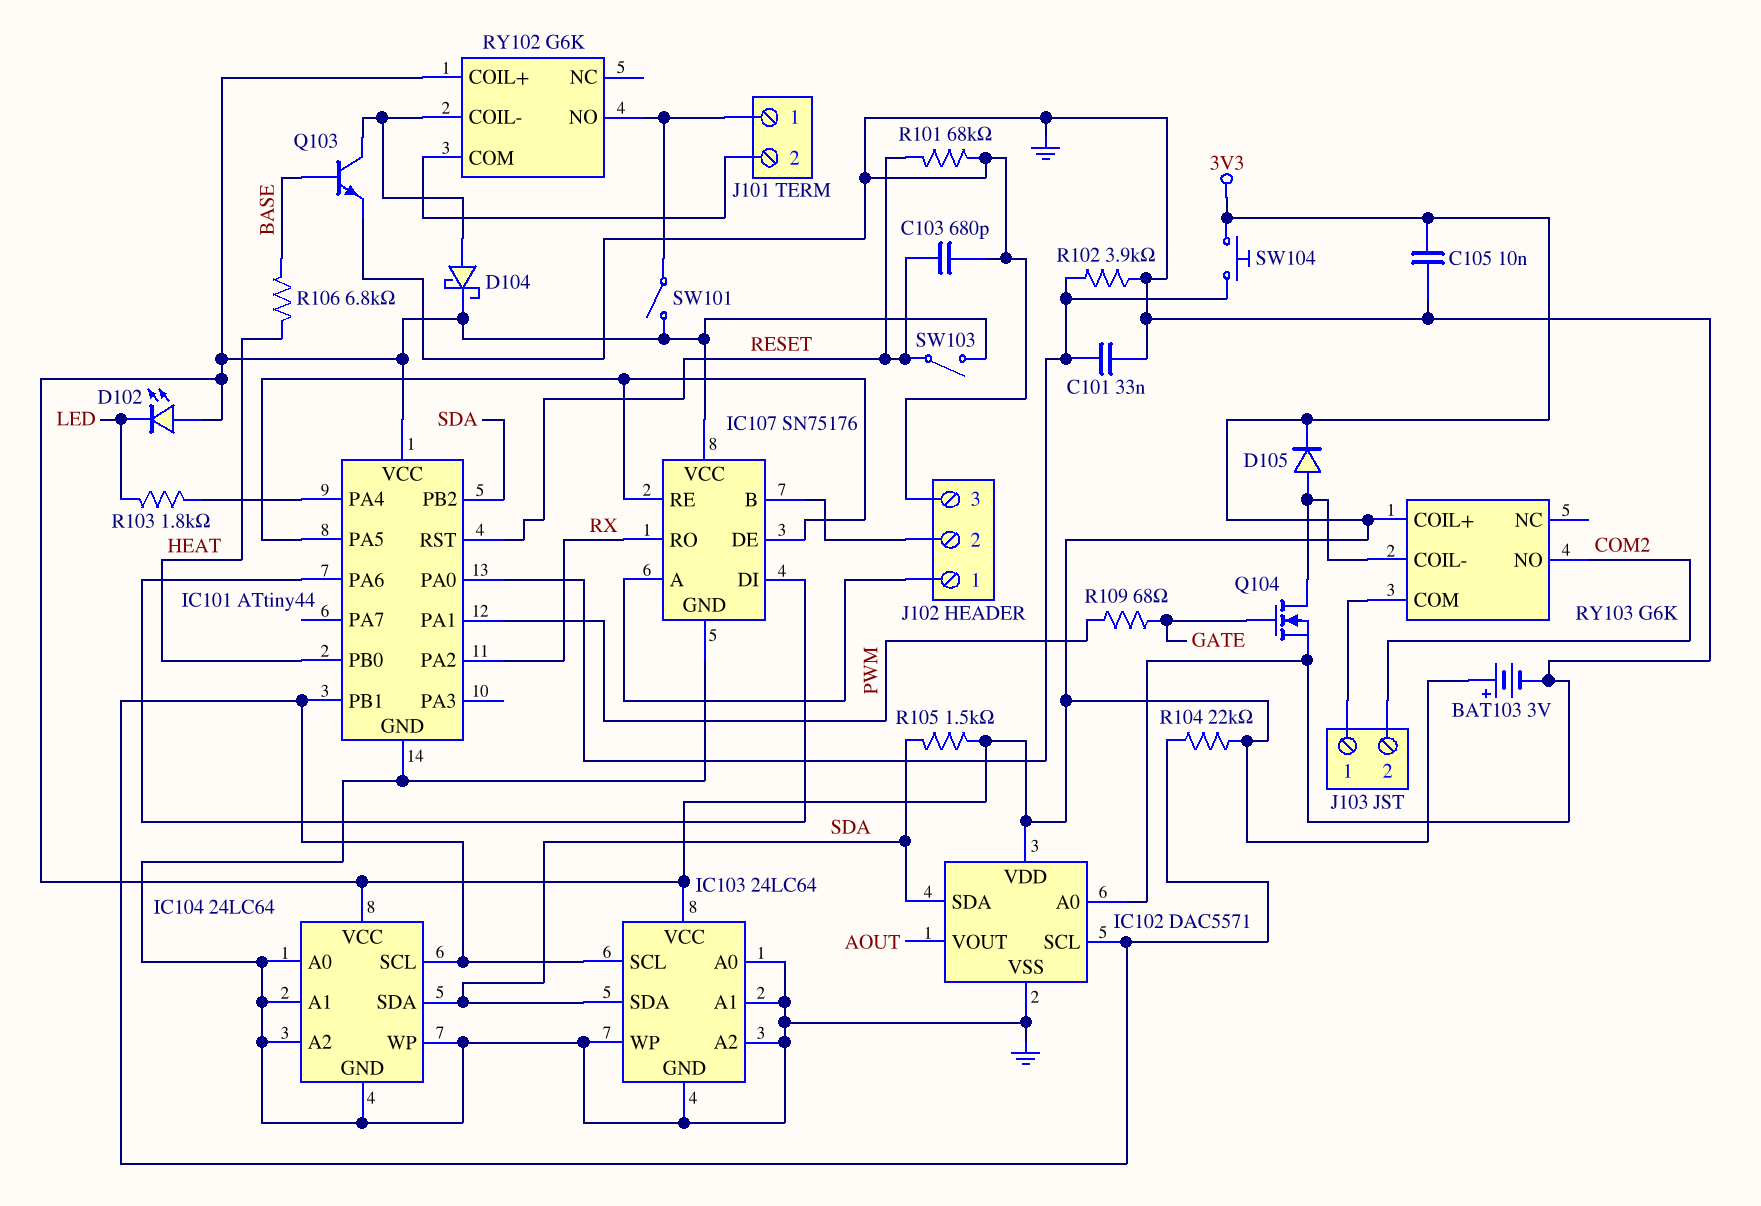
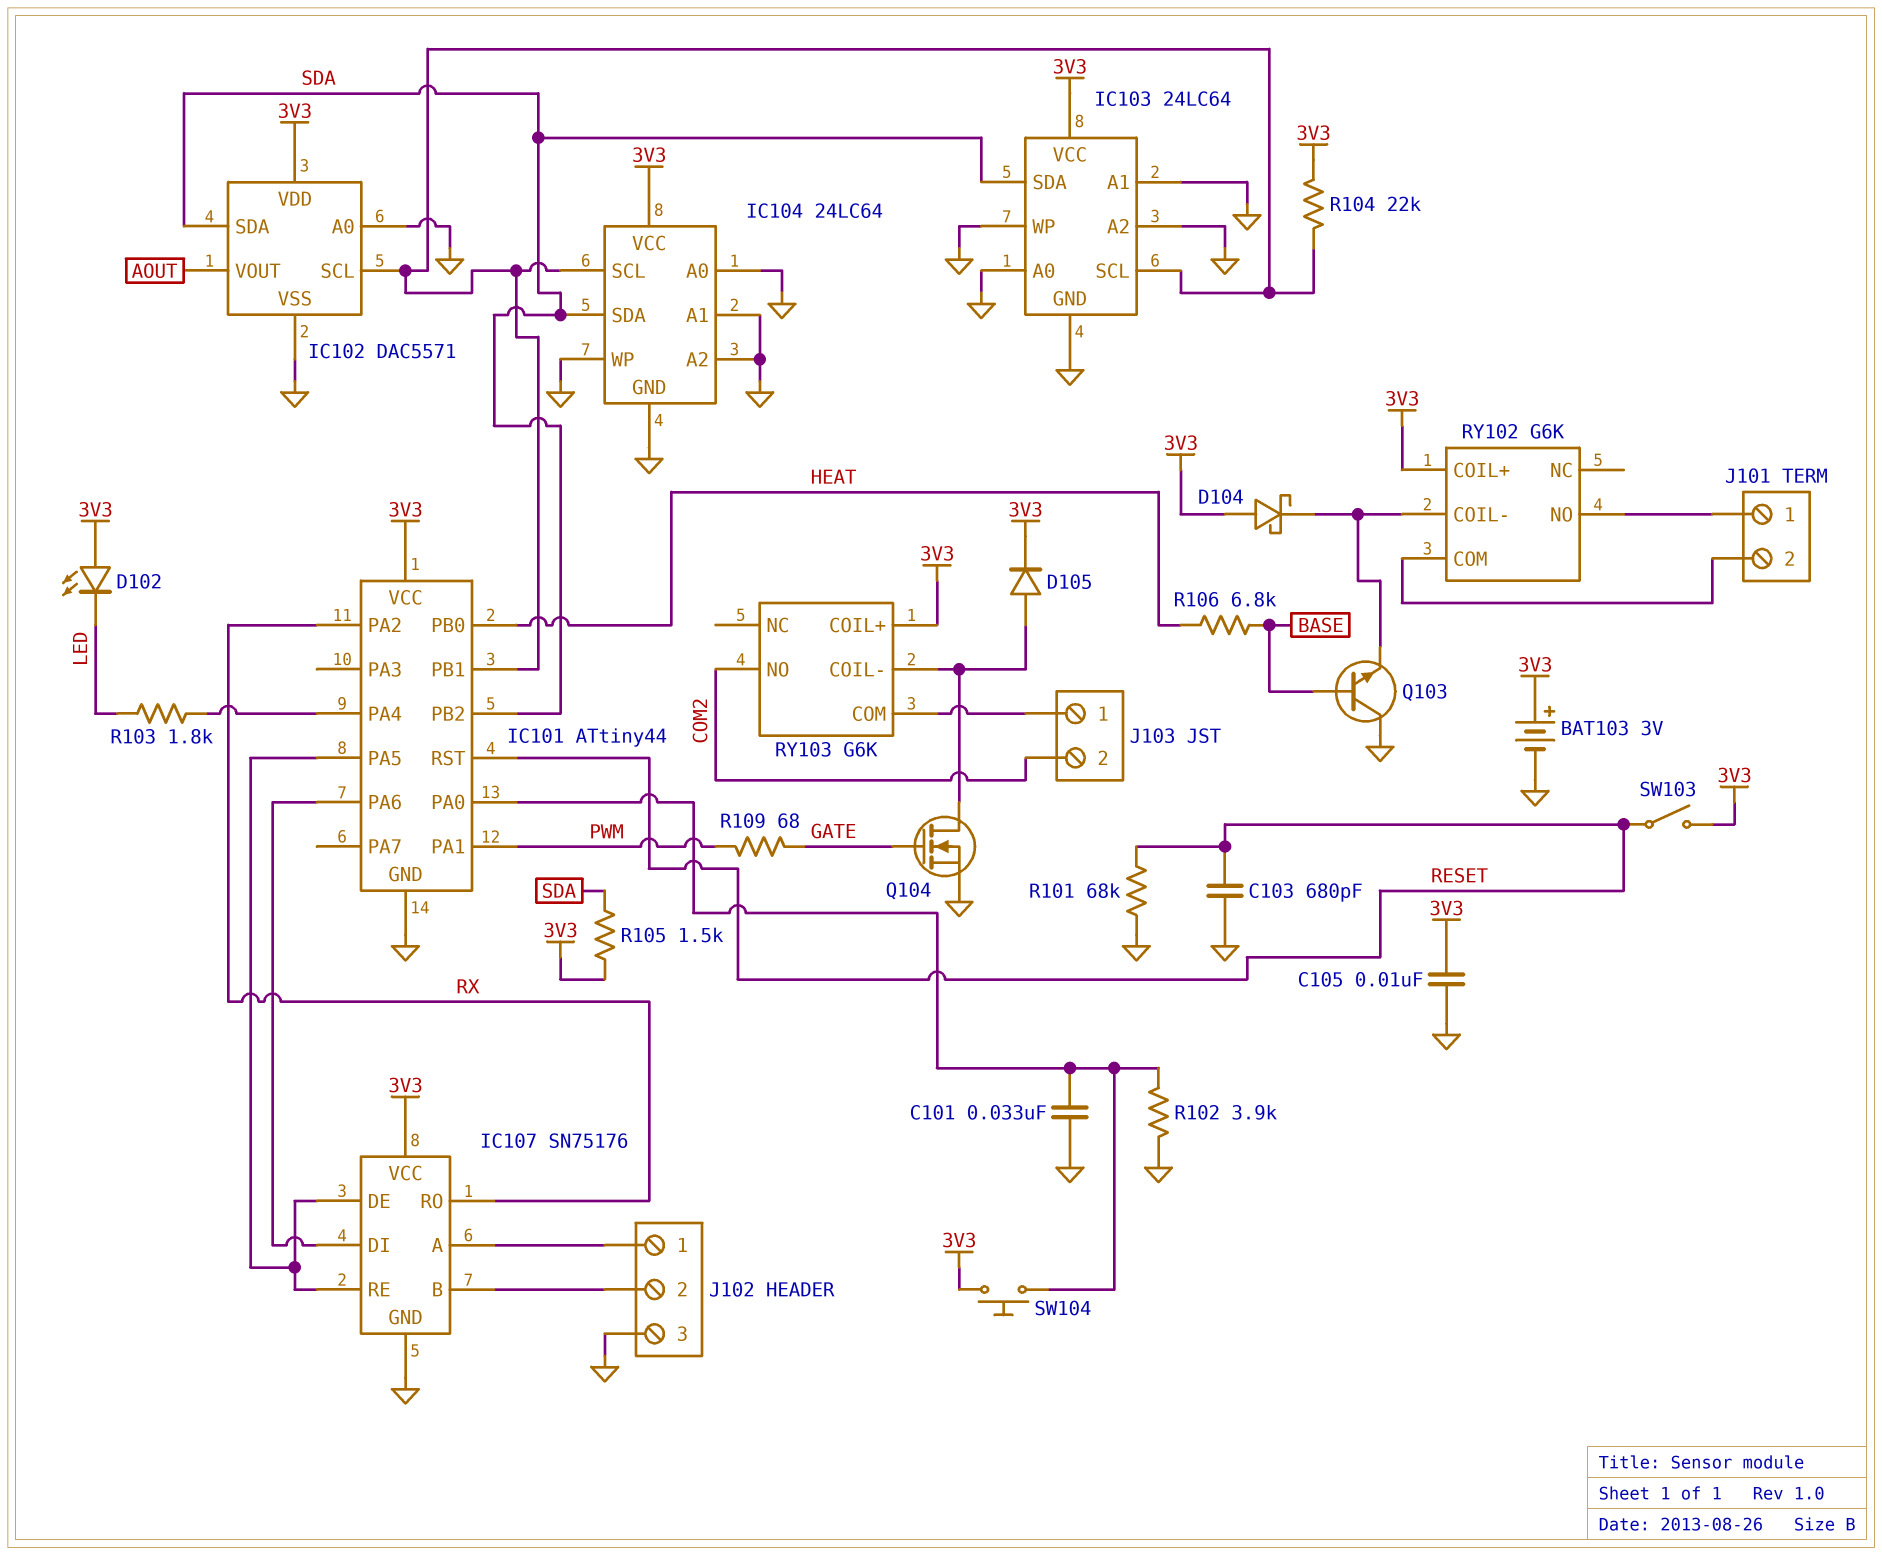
D104: schottky (A RY102/COIL-, K 3V3) -> schottky (A 3V3, K RY102/COIL-)
Q103: NPN (B BASE, C RY102/COIL-, E GND) -> NPN (B BASE, C GND, E RY102/COIL-)
SW101: switch (3V3, J101/1) -> none

